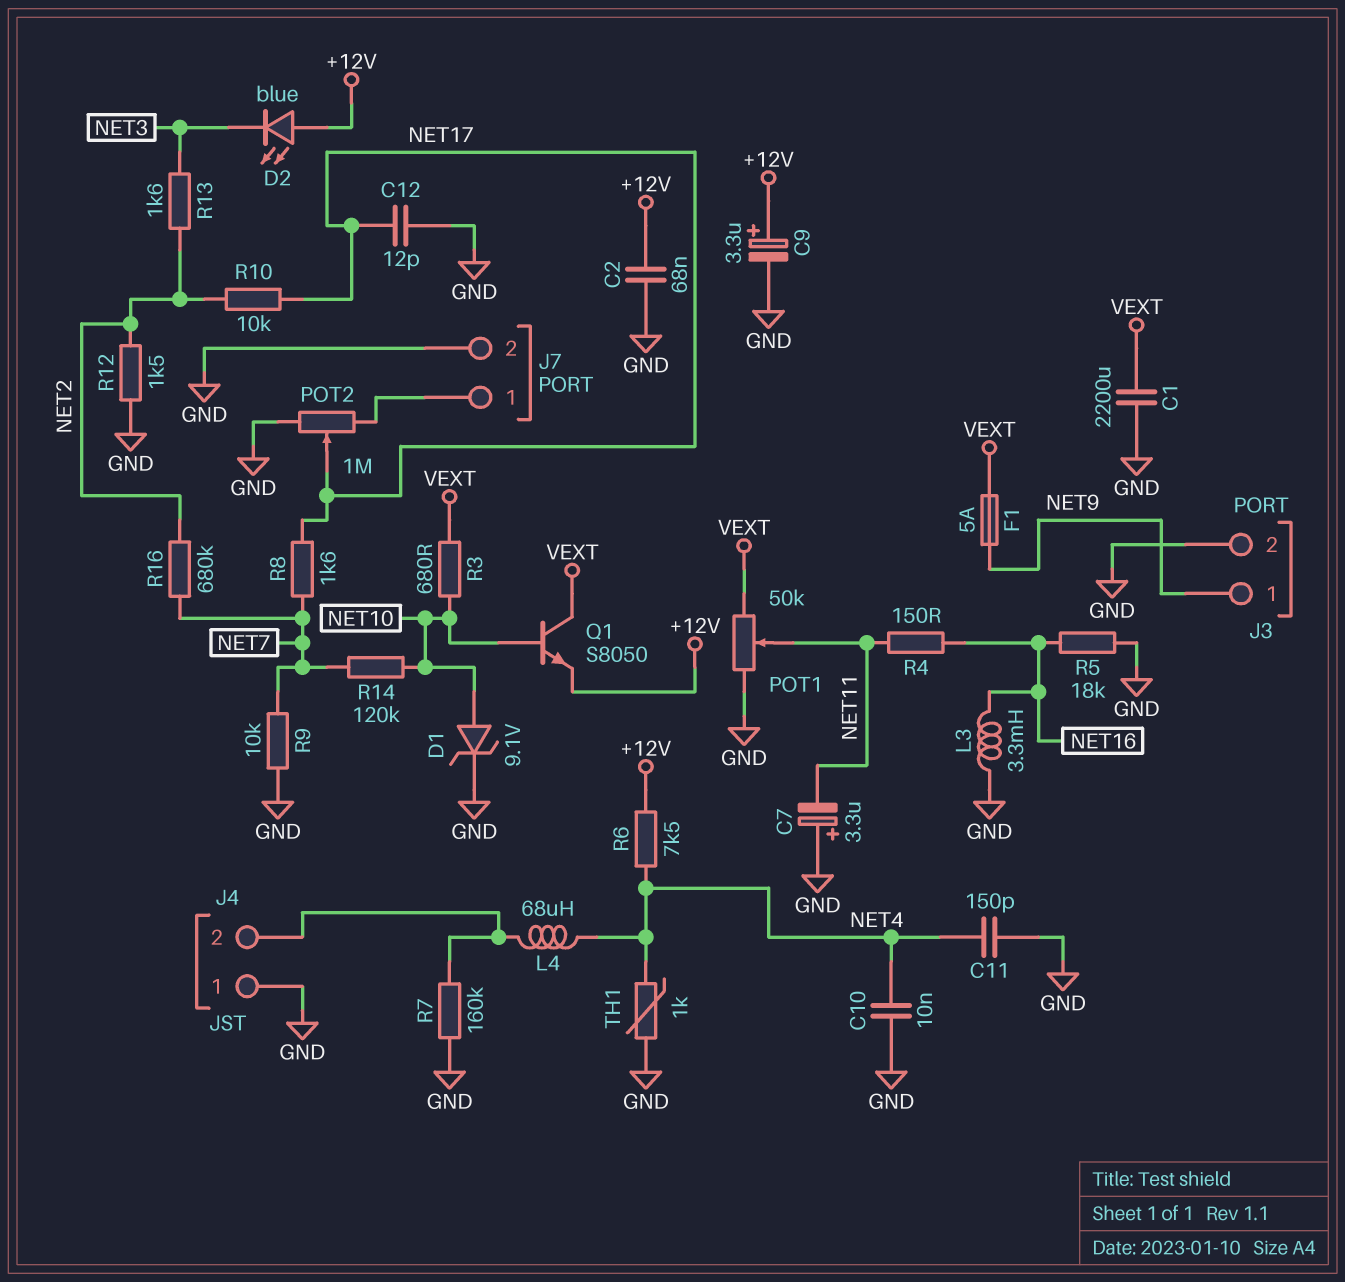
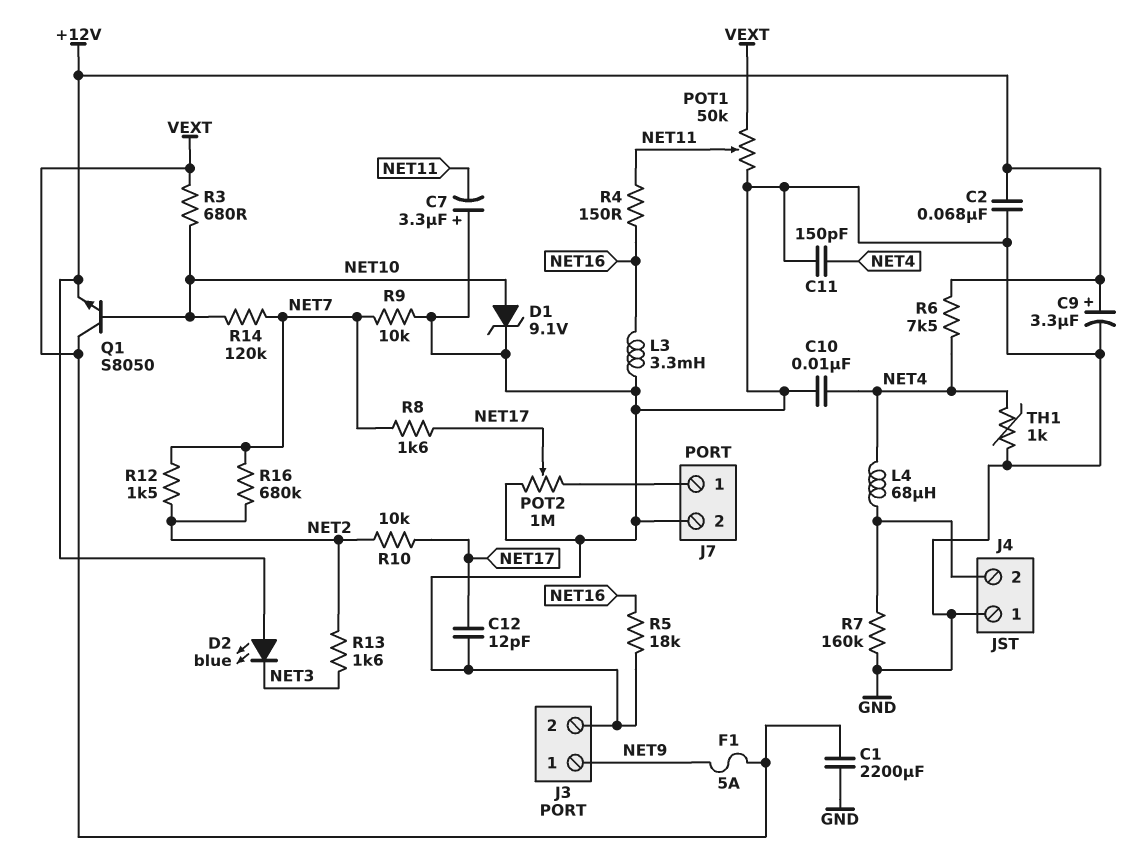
R12: 1.5k (GND, NET2) -> 1.5k (NET2, NET7)

